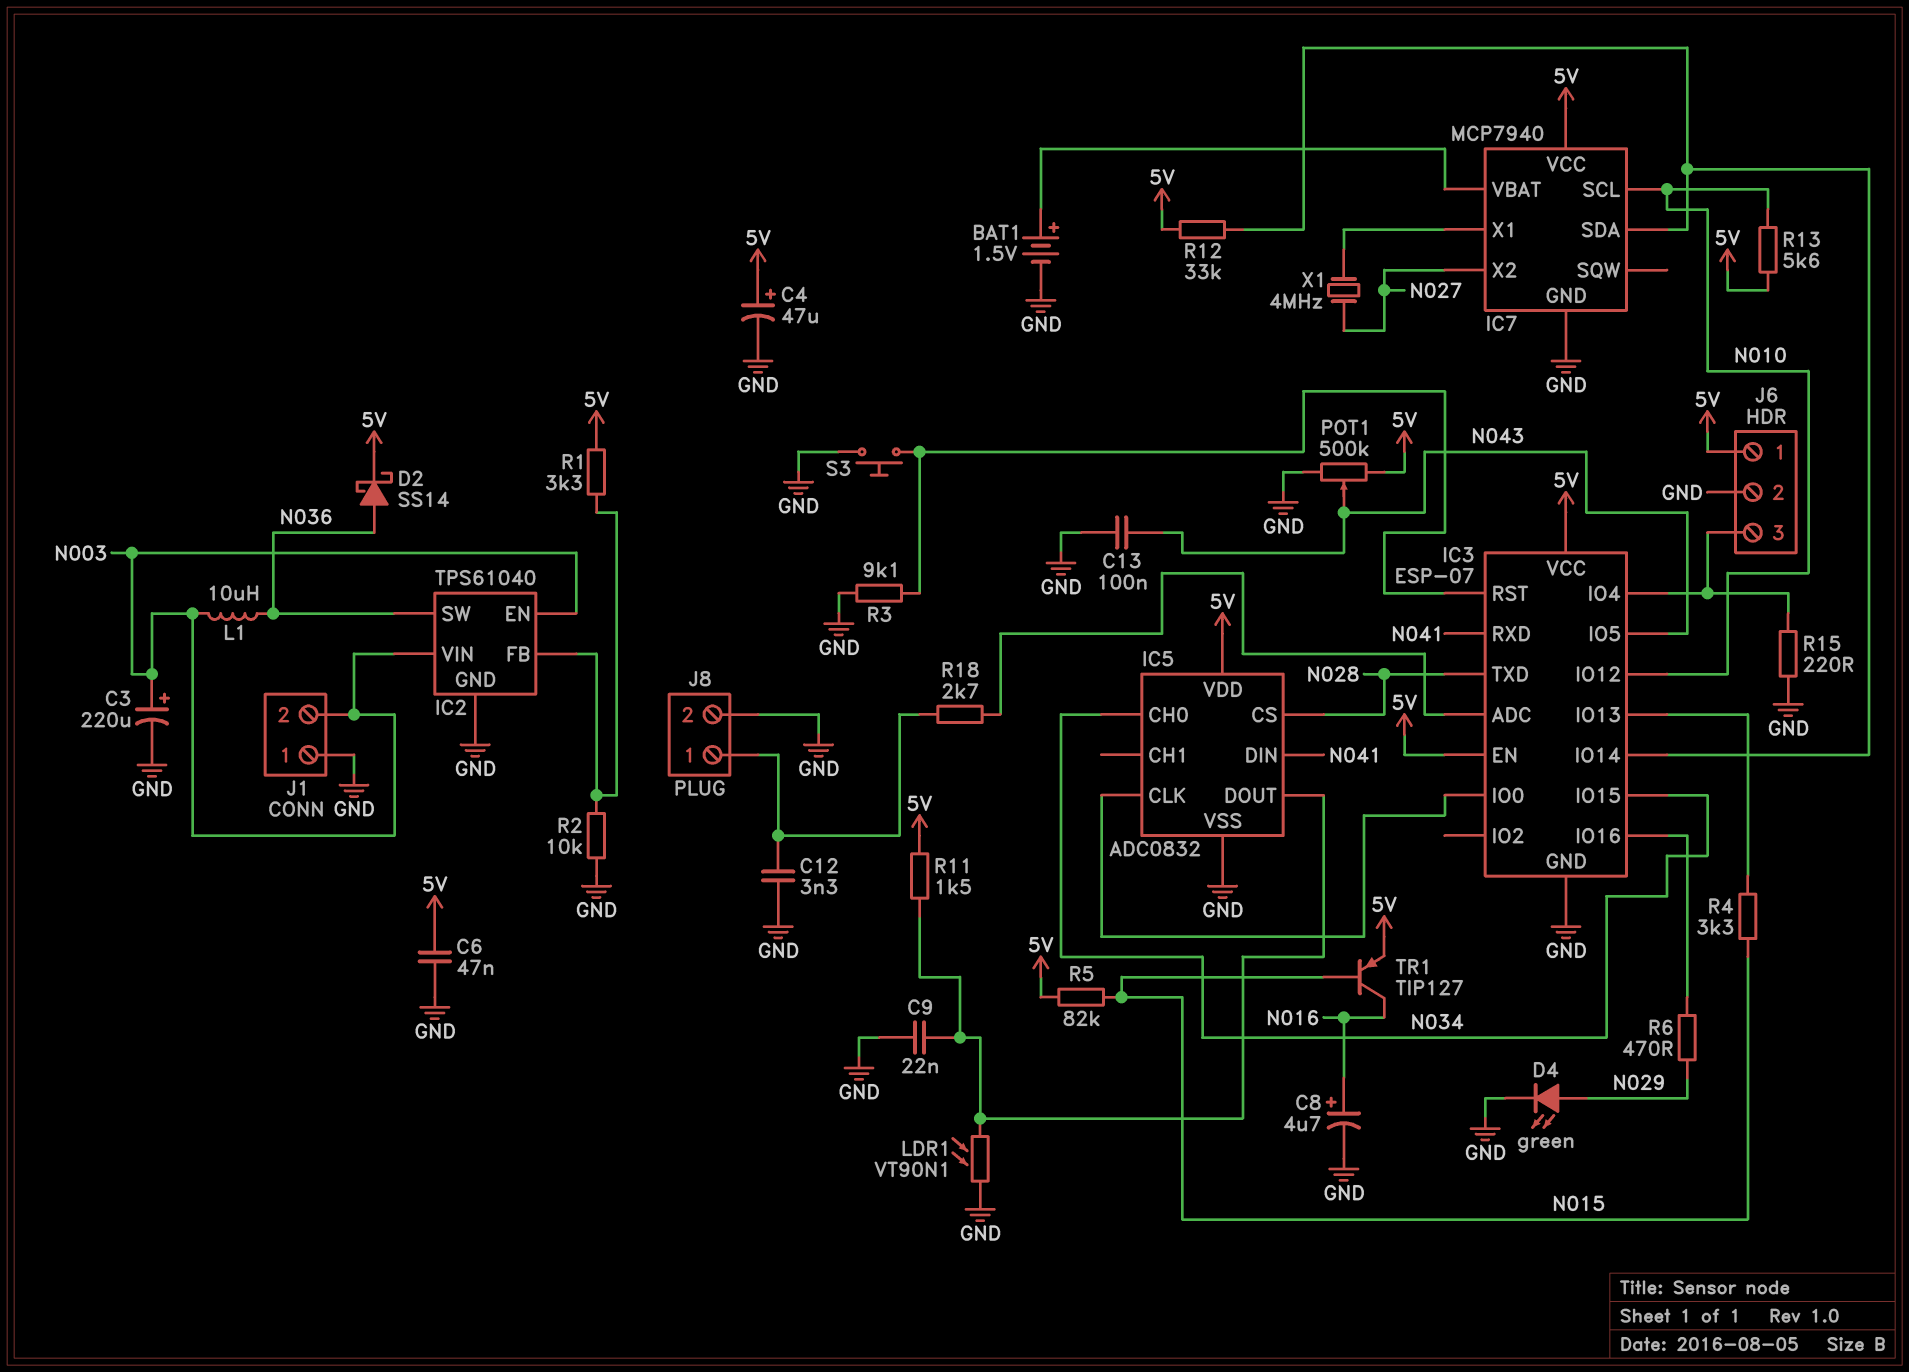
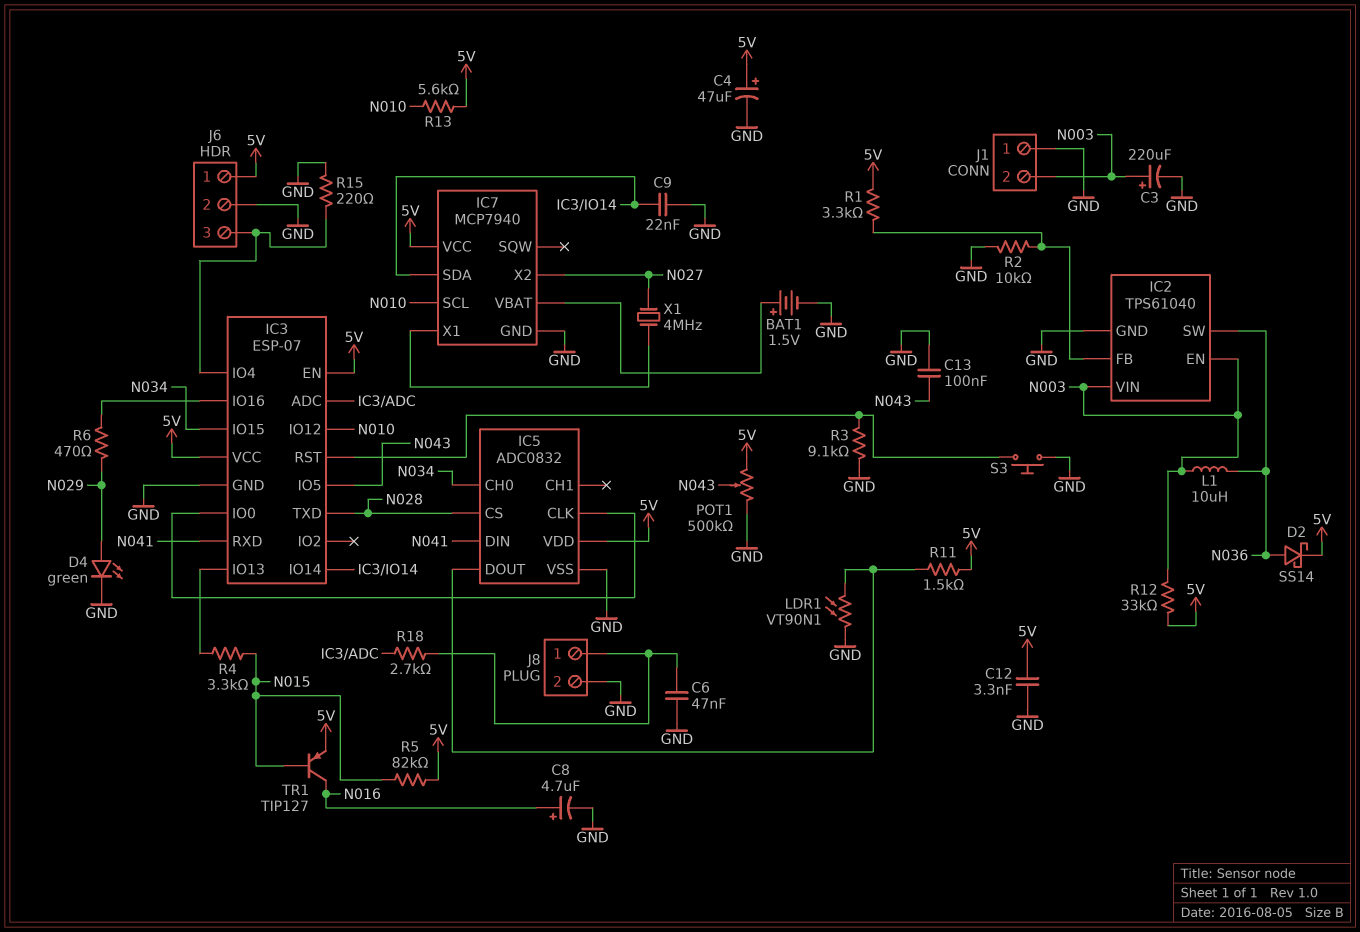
C6: 47nF (5V, GND) -> 47nF (GND, J8/1)
C9: 22nF (GND, IC5/DOUT) -> 22nF (GND, IC3/IO14)
C12: 3.3nF (GND, J8/1) -> 3.3nF (5V, GND)
R12: 33k (5V, IC3/IO14) -> 33k (5V, N003)

